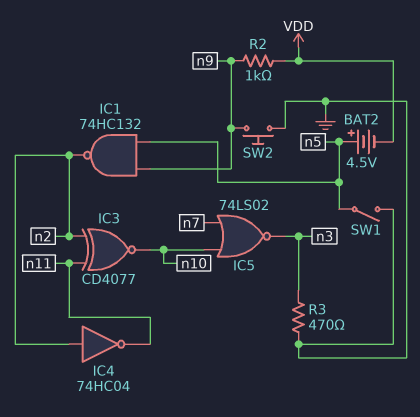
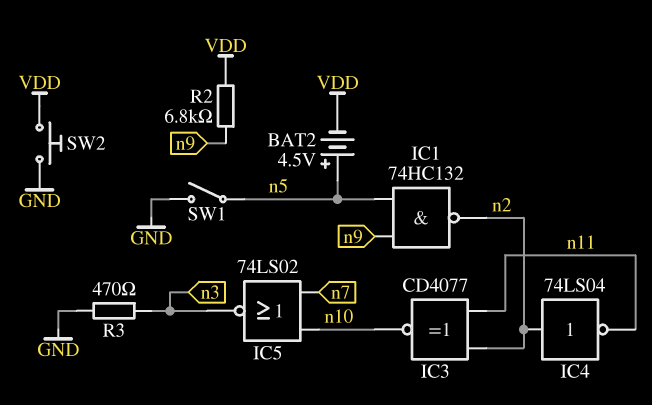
IC4: NOT 74HC04 (in n2, out n11) -> NOT 74LS04 (in n2, out n11)
R2: 1k (VDD, n9) -> 6.8k (VDD, n9)
SW2: button (GND, n9) -> button (GND, VDD)

